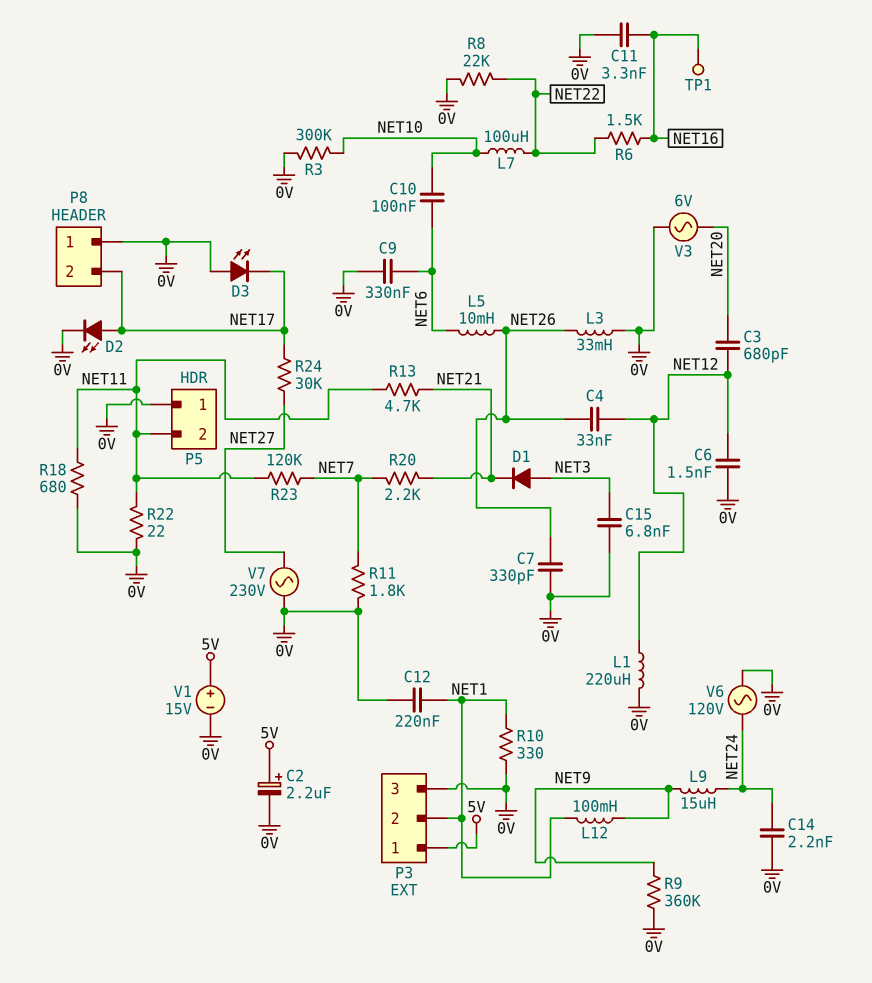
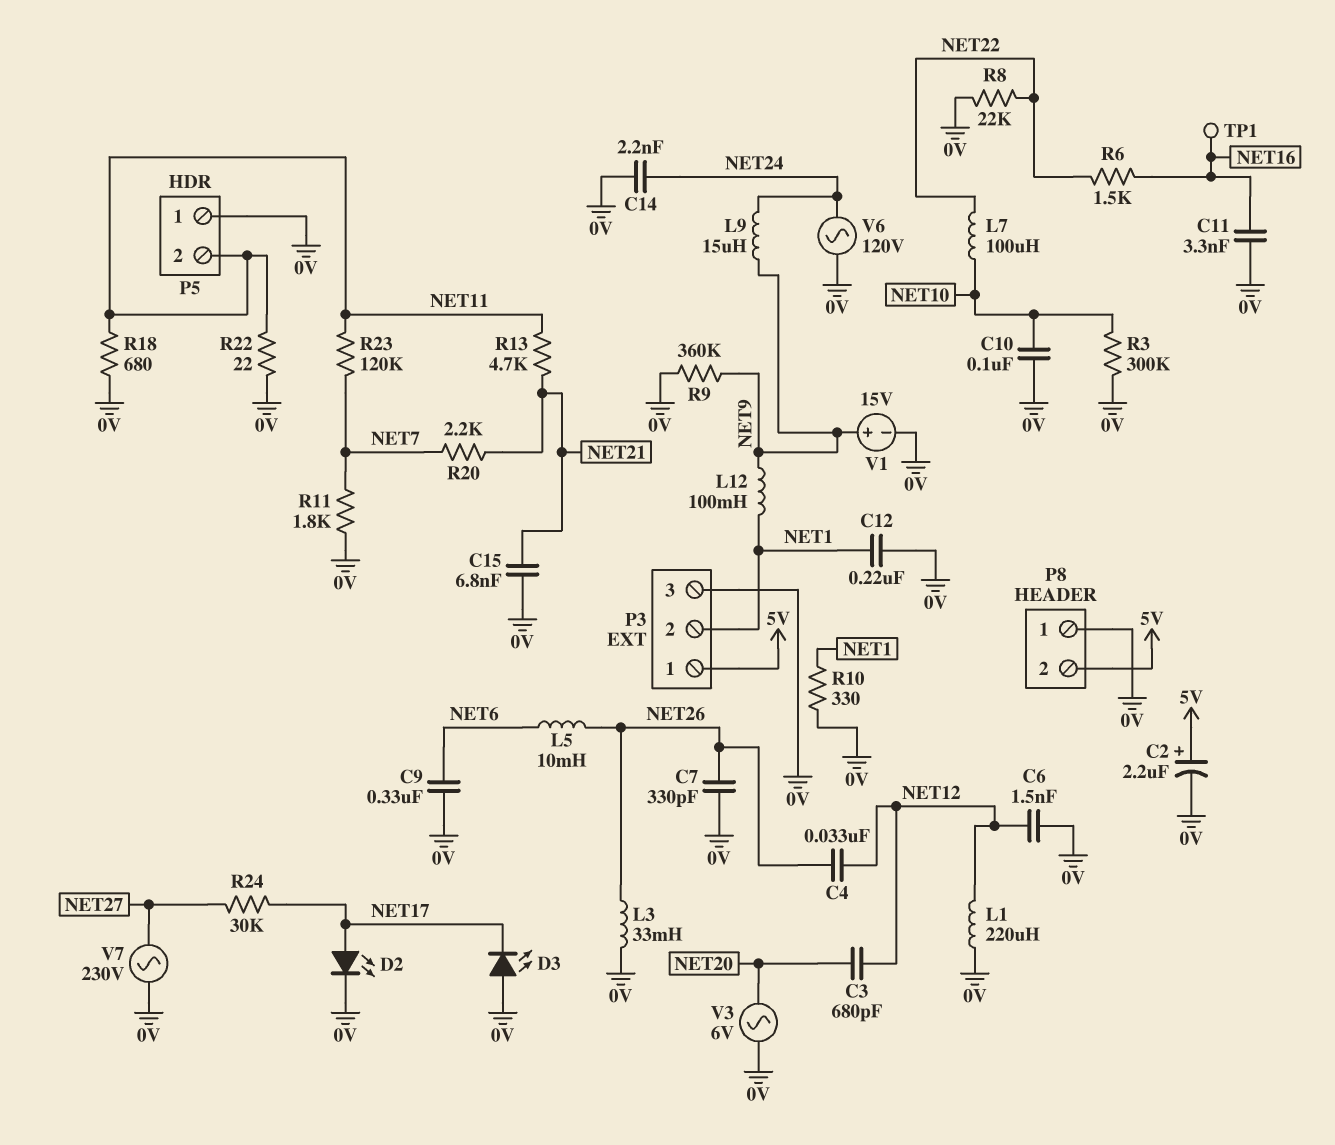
C10: 100nF (NET6, NET10) -> 100nF (0V, NET10)
C15: 6.8nF (0V, NET3) -> 6.8nF (0V, NET21)
D1: diode (A NET3, K NET21) -> none
P8 pin 2: NET17 -> 5V
V1: 15V (plus 5V, minus 0V) -> 15V (plus NET9, minus 0V)

